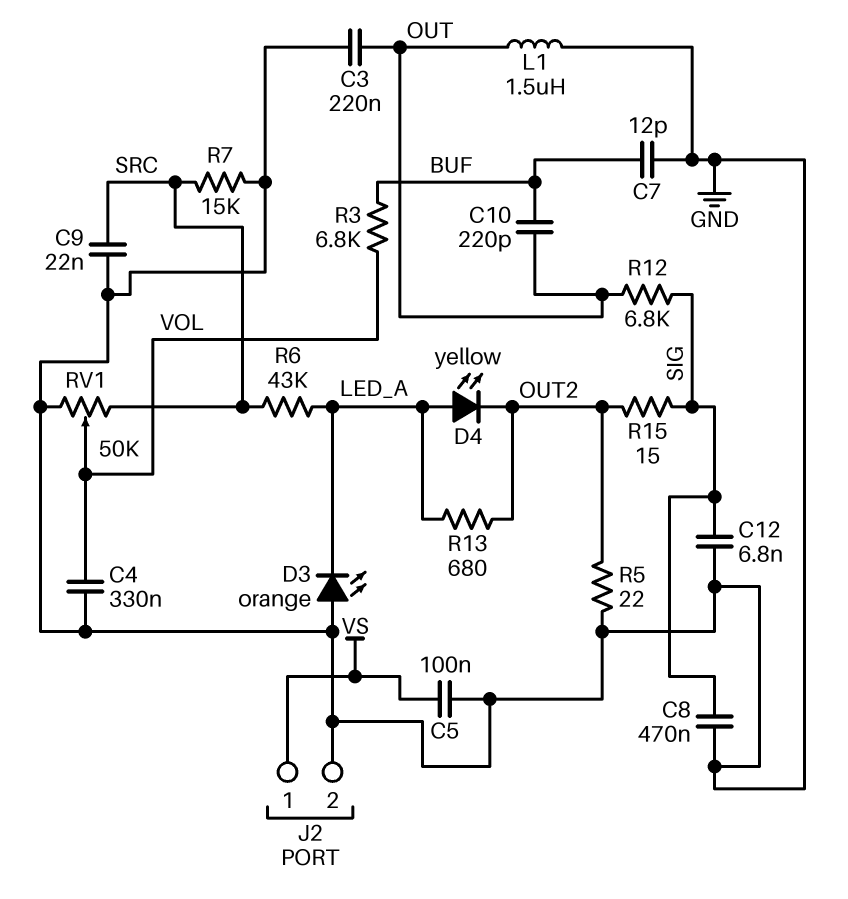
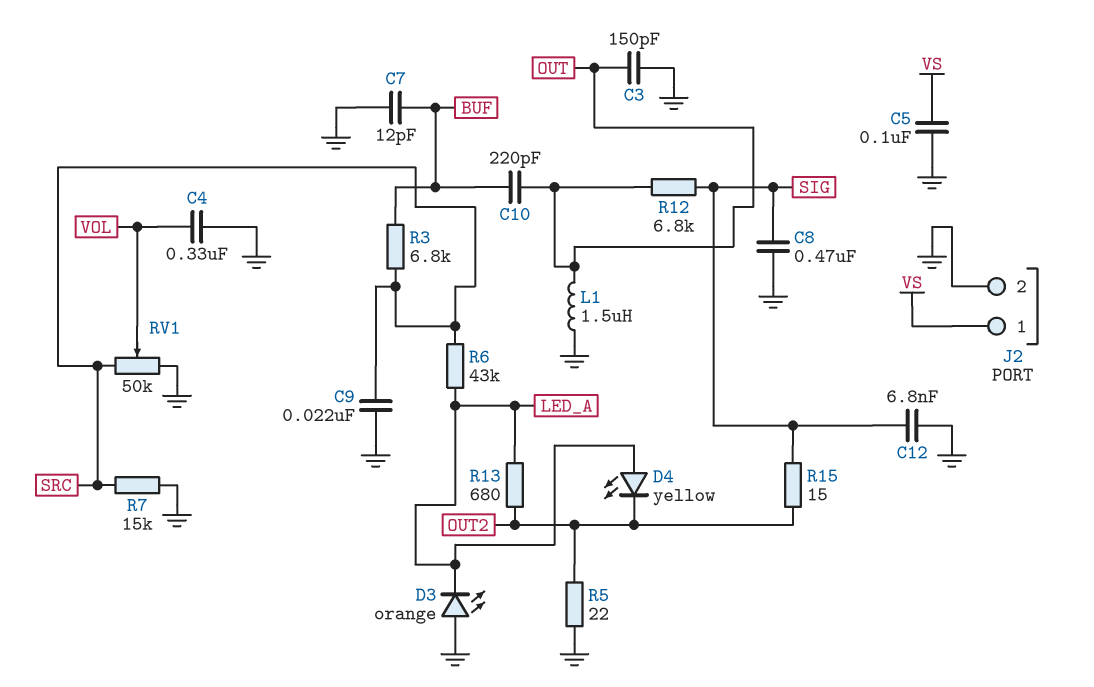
C3: 220nF (GND, OUT) -> 150pF (GND, OUT)
R3: 6.8k (BUF, VOL) -> 6.8k (BUF, SRC)

